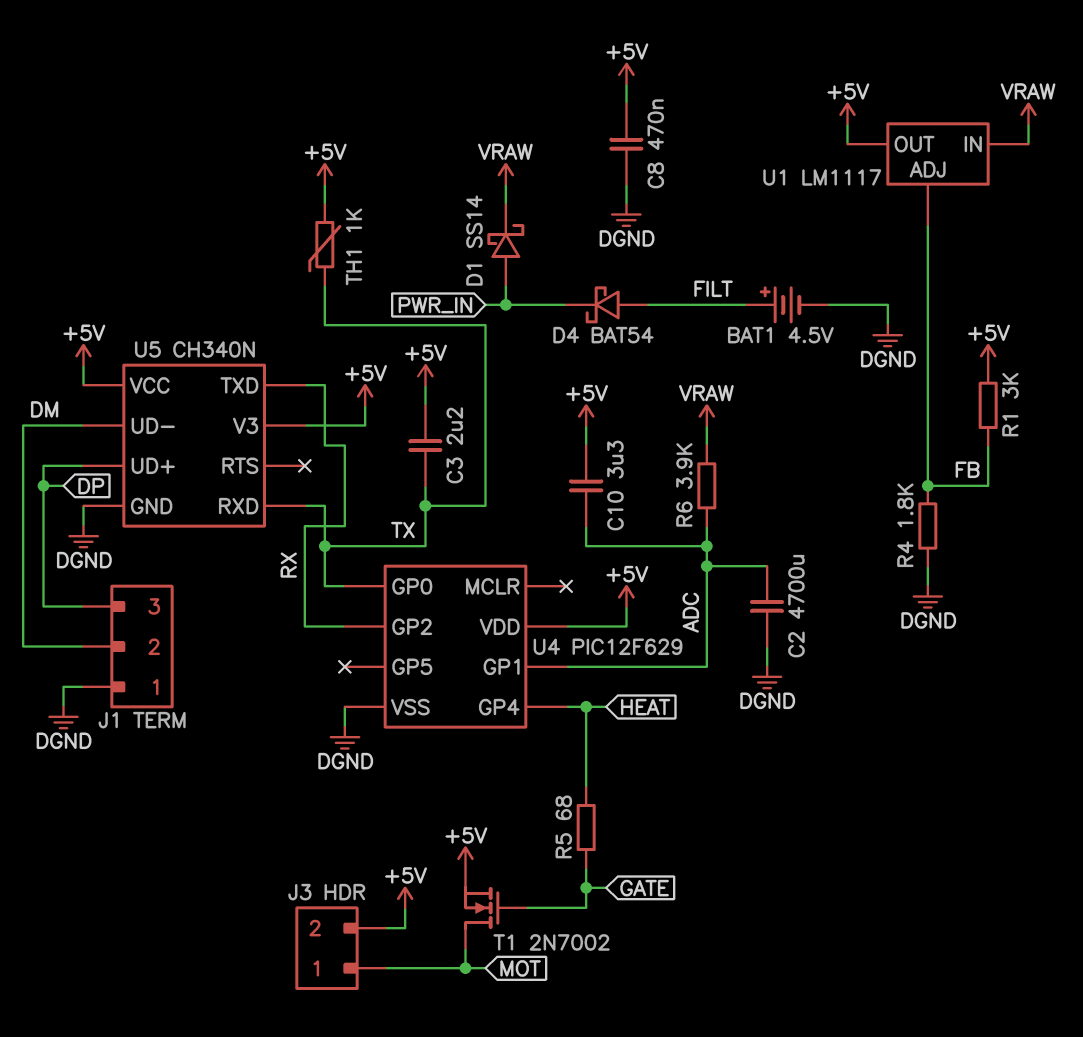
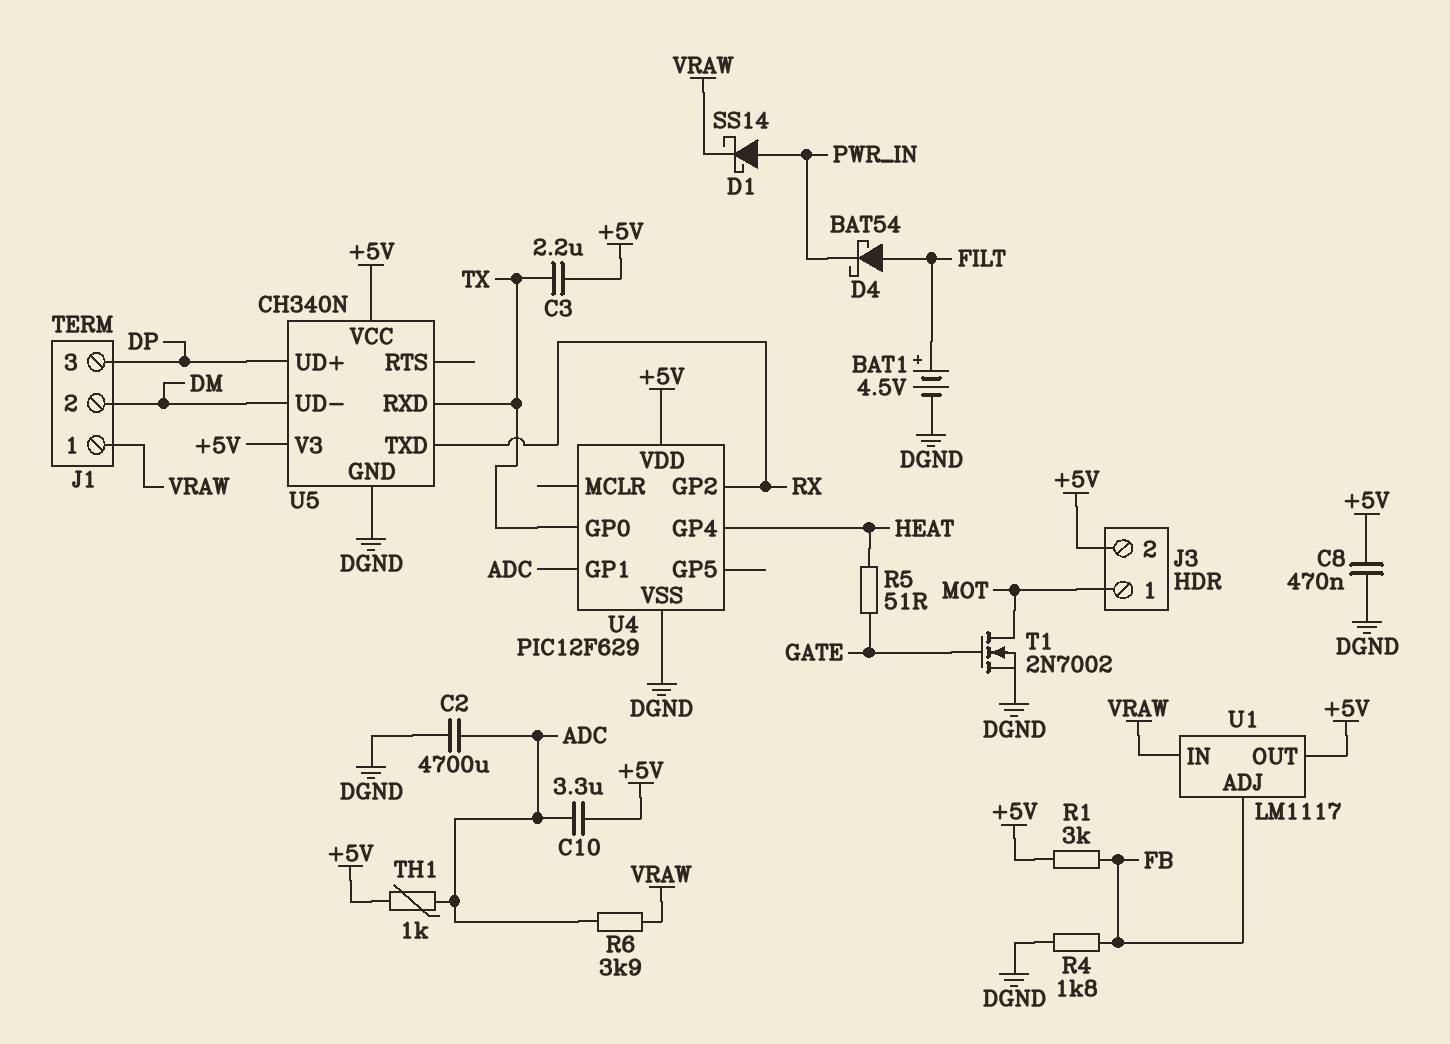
J1 pin 1: DGND -> VRAW
R5: 68 (GATE, HEAT) -> 51 (GATE, HEAT)
T1: NMOS 2N7002 (G GATE, D MOT, S +5V) -> NMOS 2N7002 (G GATE, D MOT, S DGND)
TH1: 1k (+5V, TX) -> 1k (+5V, ADC)

